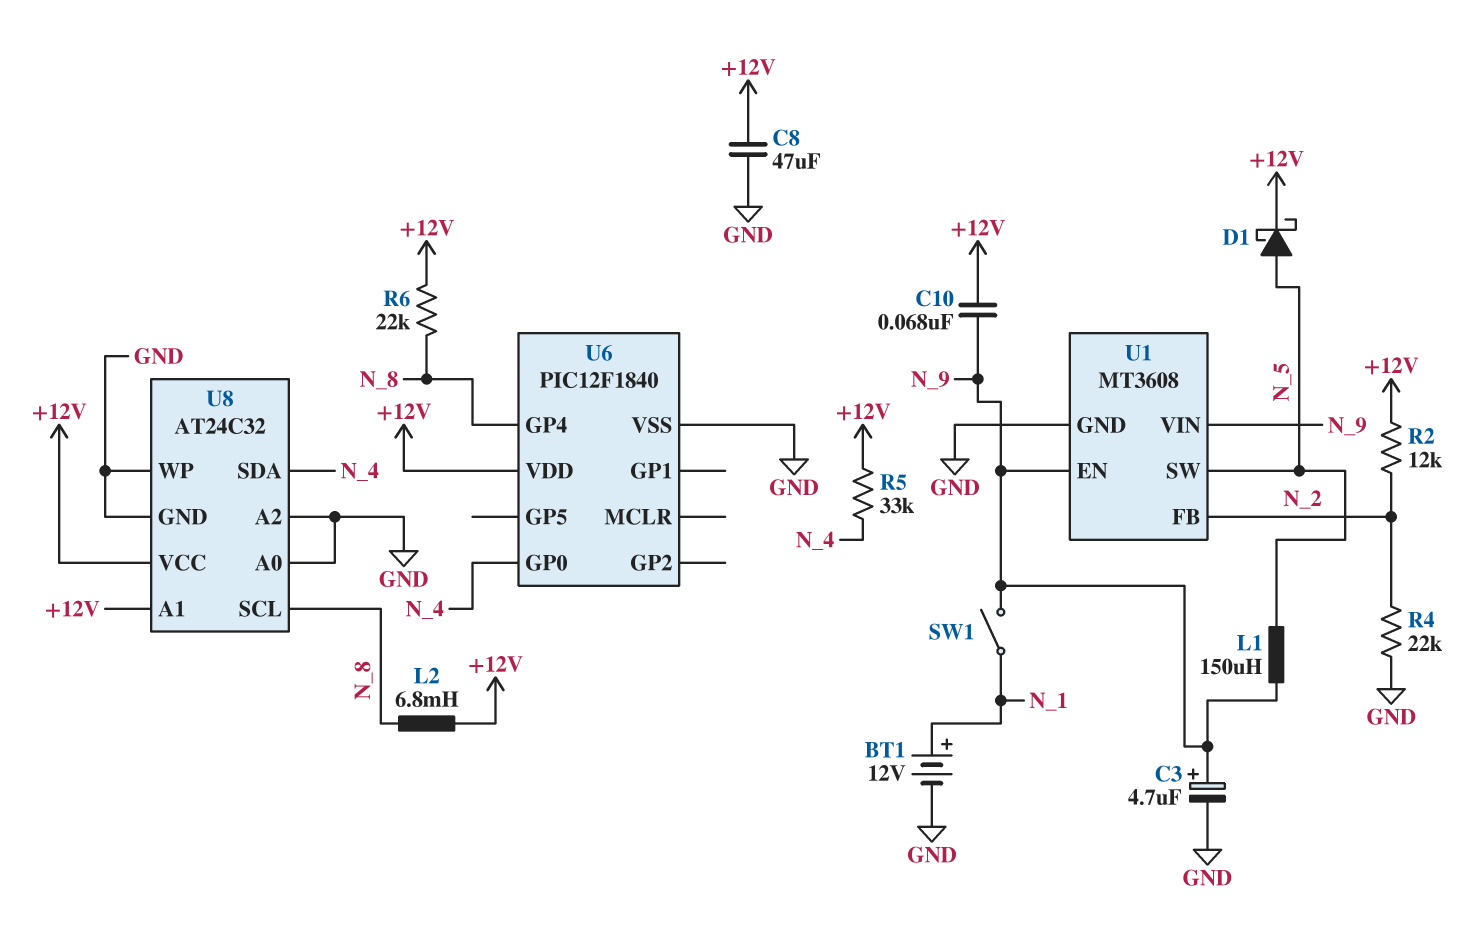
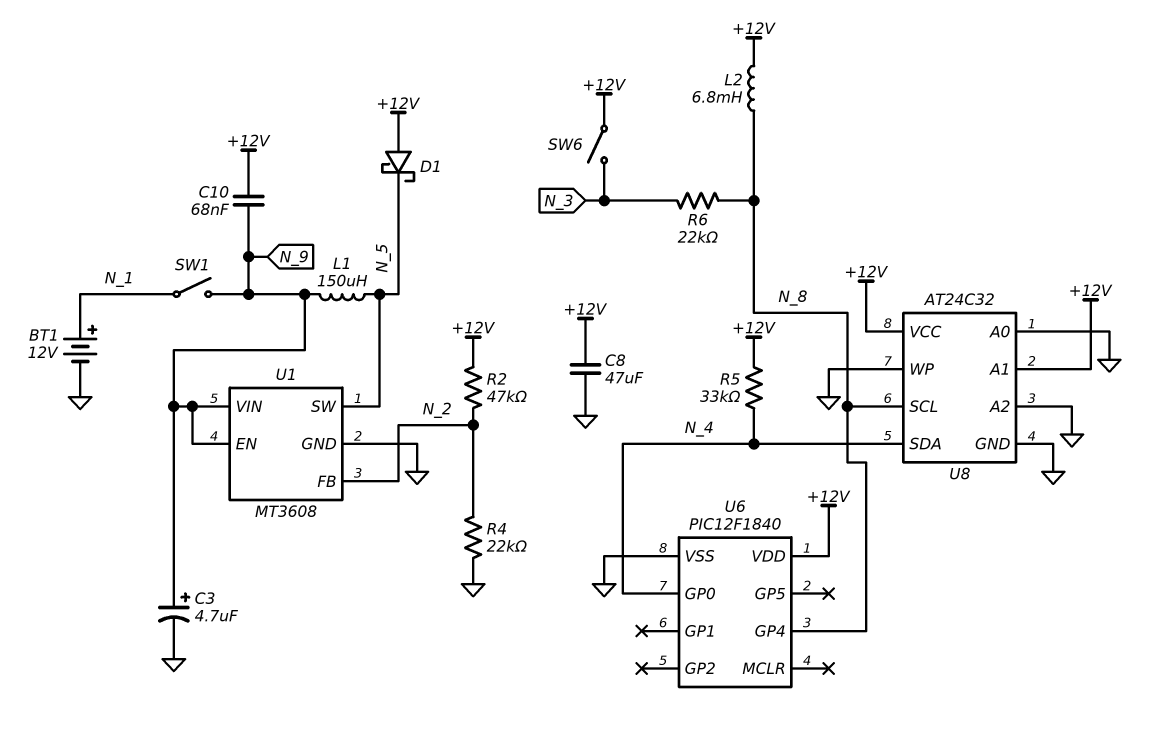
D1: schottky (A N_5, K +12V) -> schottky (A +12V, K N_5)
R2: 12k (+12V, N_2) -> 47k (+12V, N_2)
R6: 22k (+12V, N_8) -> 22k (N_3, N_8)
SW6: none -> switch (+12V, N_3)

